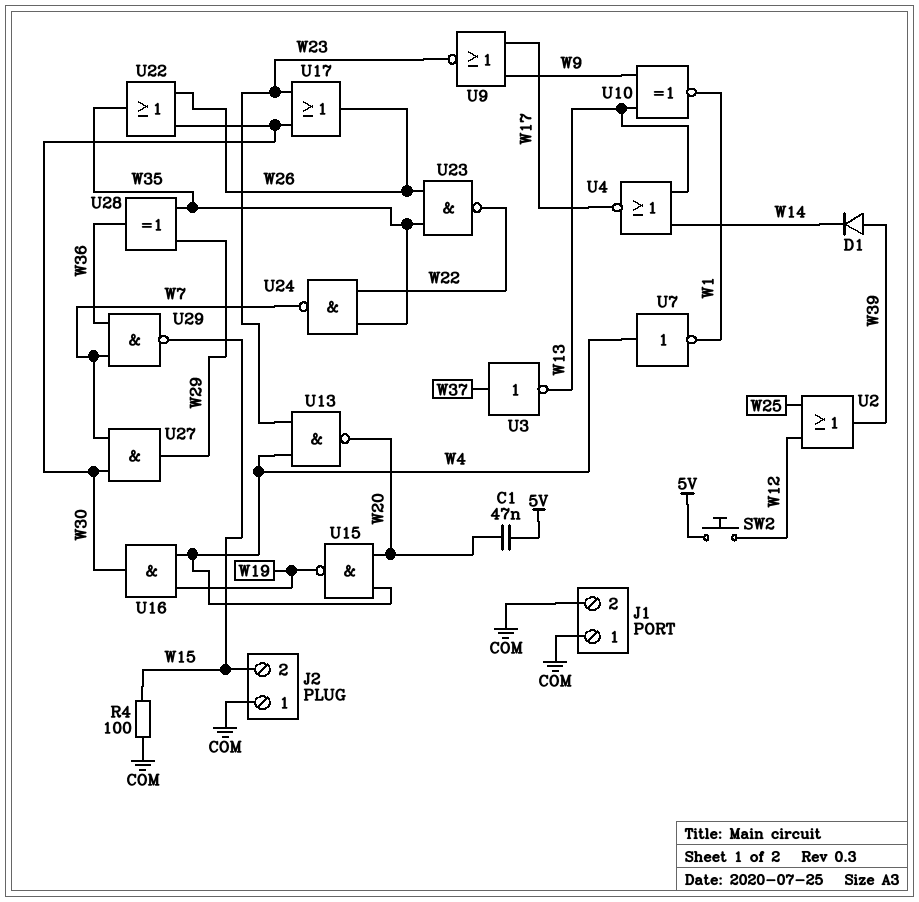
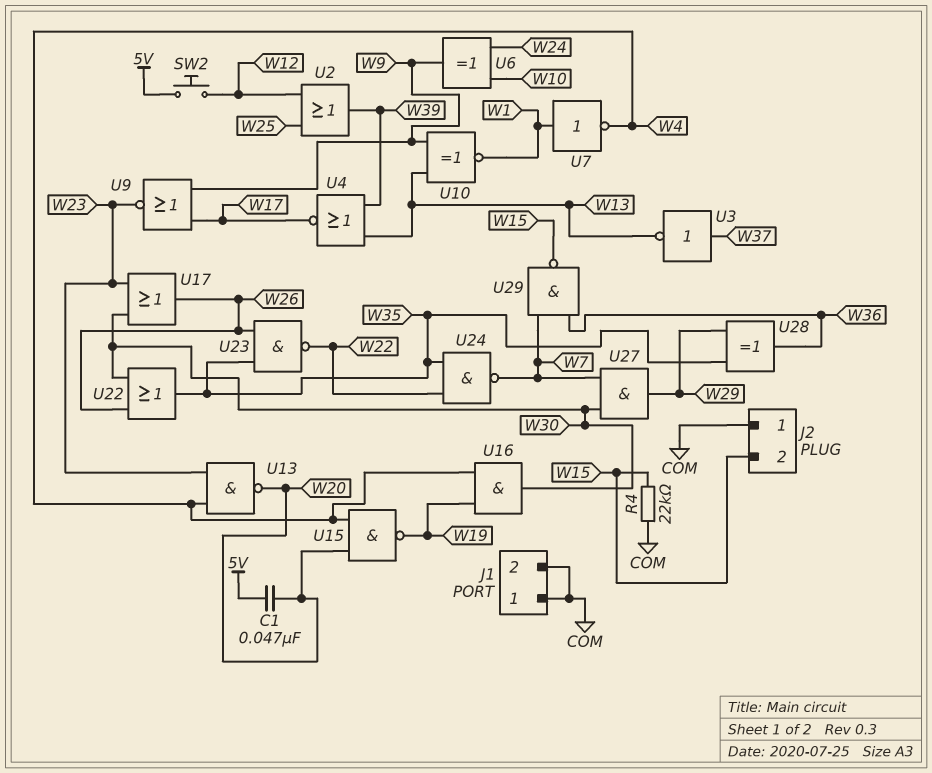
D1: diode (A W39, K W14) -> none
R4: 100 (COM, W15) -> 22k (COM, W15)
U4: NOR (in W13, in W14, out W17) -> NOR (in W13, in W39, out W17)
U6: none -> XOR (in W10, in W24, out W9)
U7: NOT (in W4, out W1) -> NOT (in W1, out W4)

